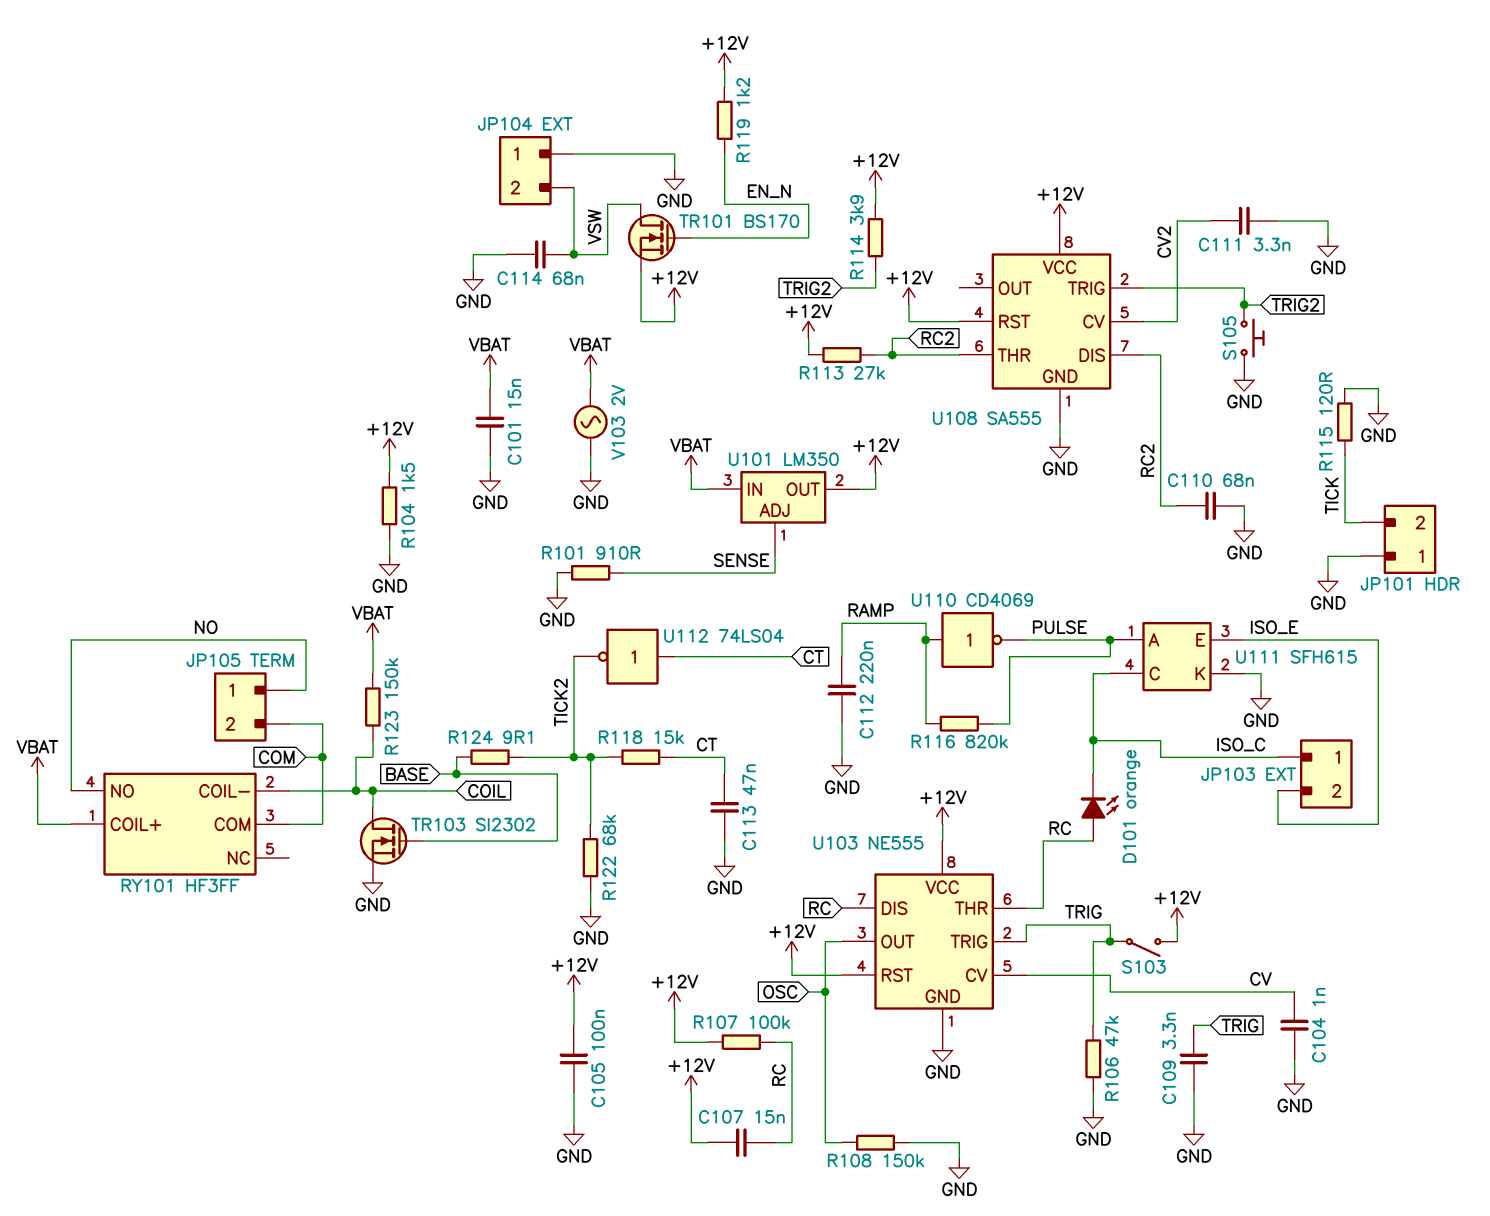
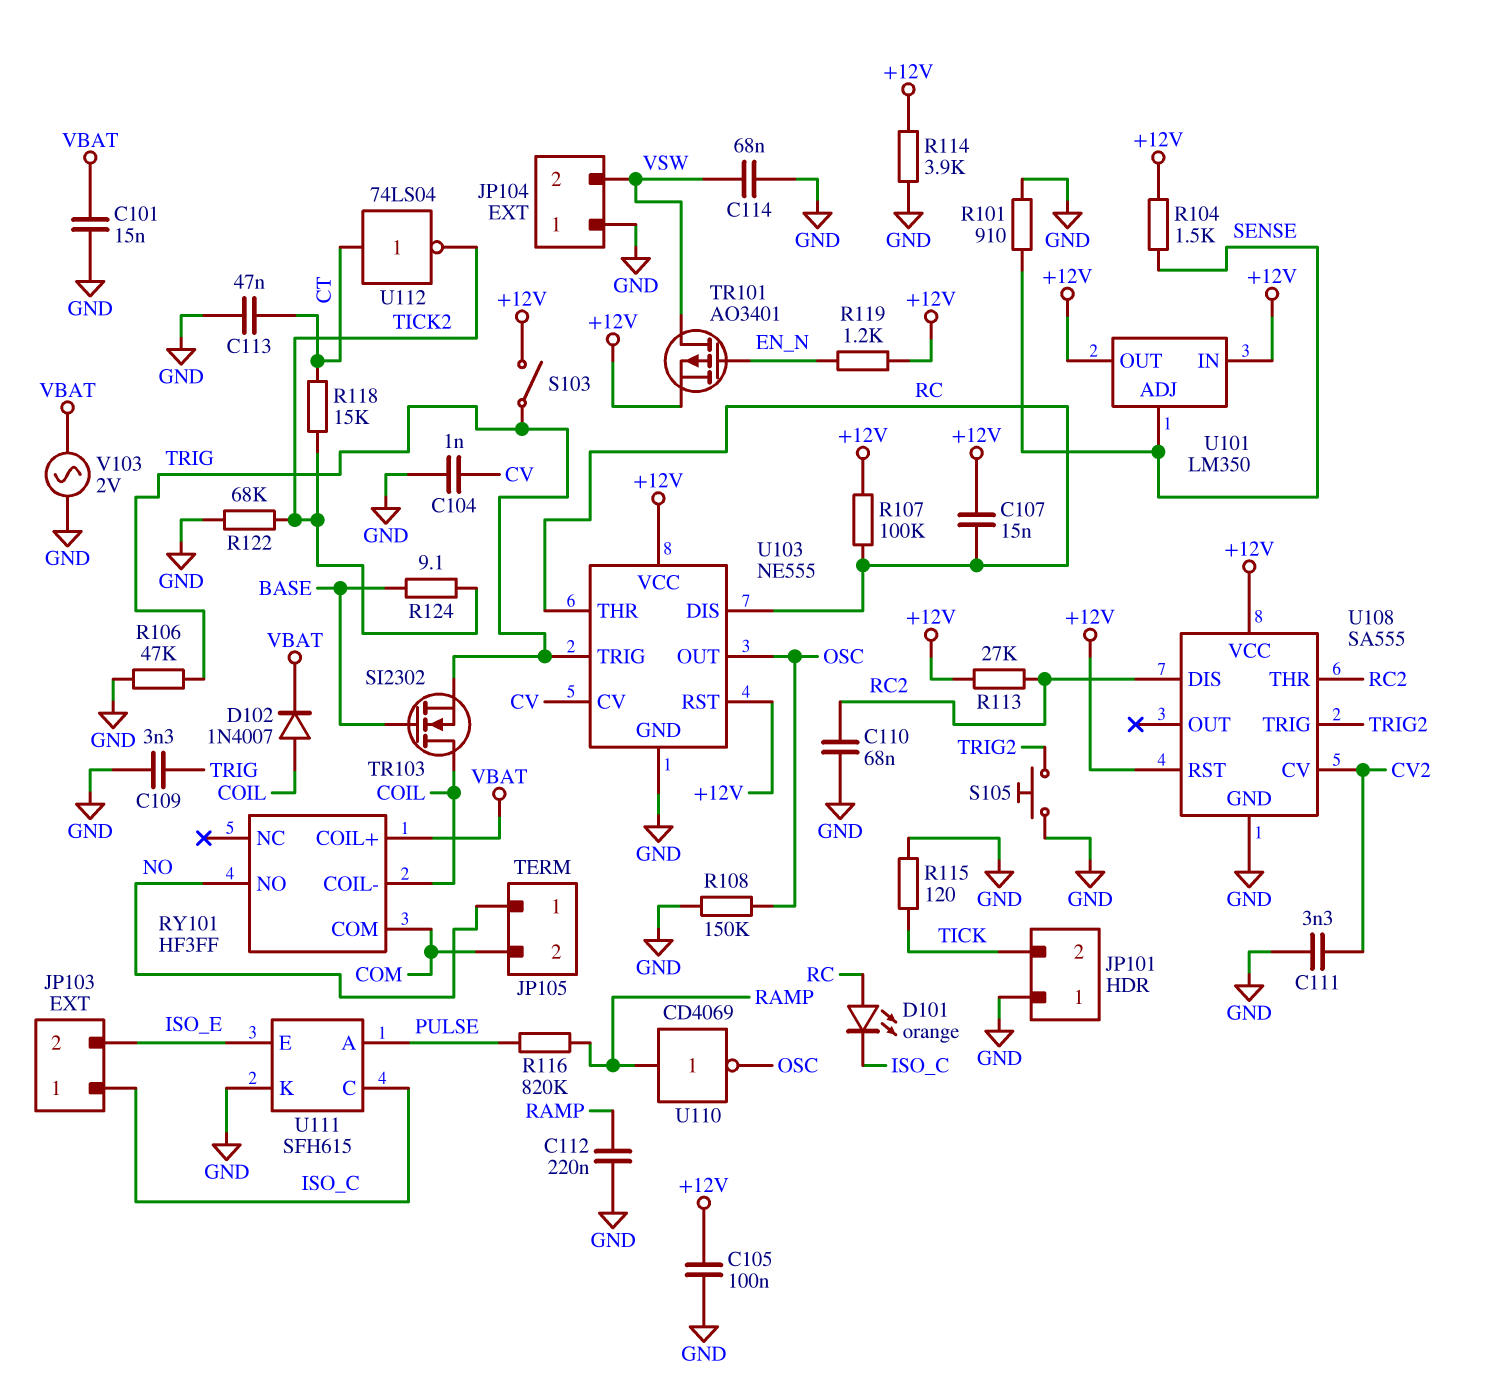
D102: none -> diode 1N4007 (A COIL, K VBAT)
R104: 1.5k (+12V, GND) -> 1.5k (+12V, SENSE)
R114: 3.9k (+12V, TRIG2) -> 3.9k (+12V, GND)
R123: 150k (COIL, VBAT) -> none
TR101: NMOS BS170 (G EN_N, D VSW, S +12V) -> PMOS AO3401 (G EN_N, D VSW, S +12V)
TR103: NMOS SI2302 (G BASE, D COIL, S GND) -> NMOS SI2302 (G BASE, D COIL, S TRIG)
U101 pin IN: VBAT -> +12V
U110: NOT CD4069 (in RAMP, out PULSE) -> NOT CD4069 (in RAMP, out OSC)

